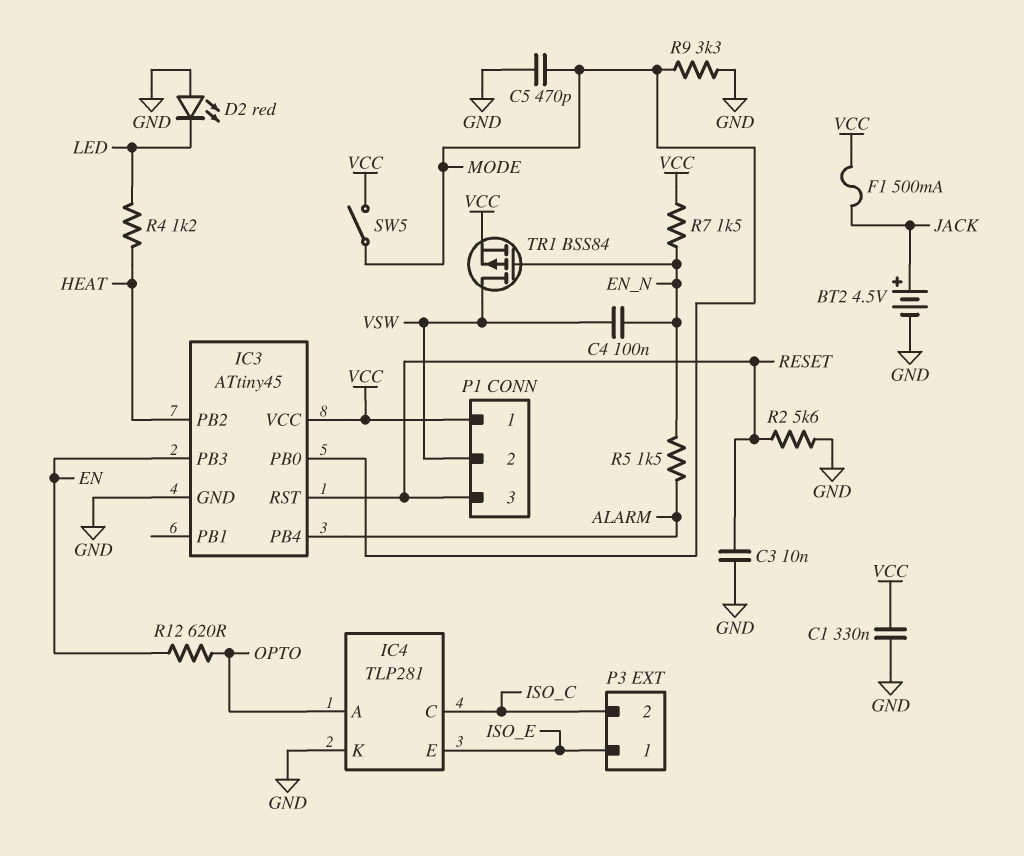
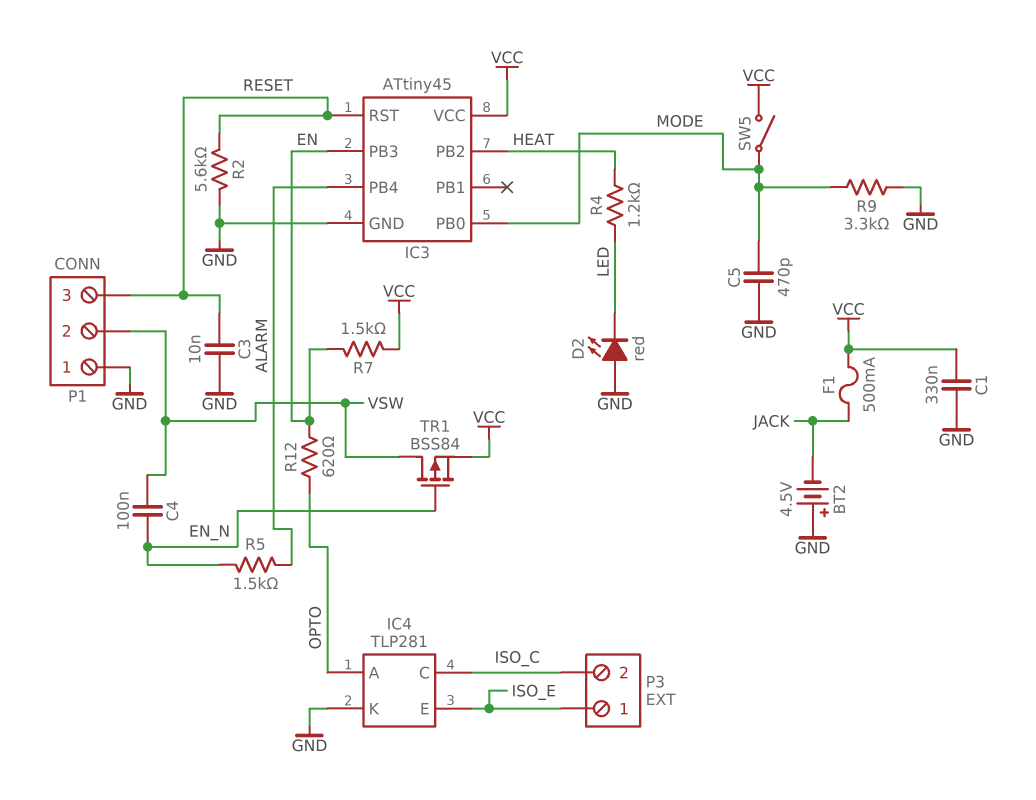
BT2: 4.5V (plus JACK, minus GND) -> 4.5V (plus GND, minus JACK)
P1 pin 1: VCC -> GND
R7: 1.5k (EN_N, VCC) -> 1.5k (EN, VCC)

